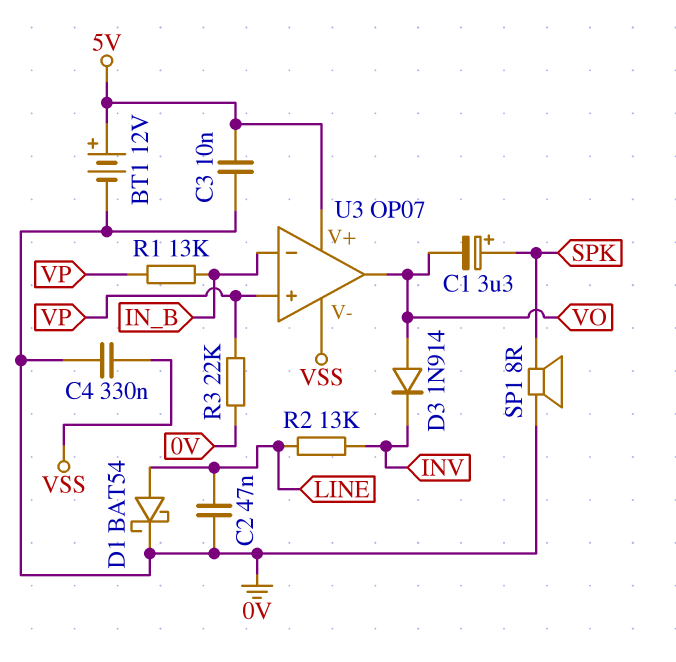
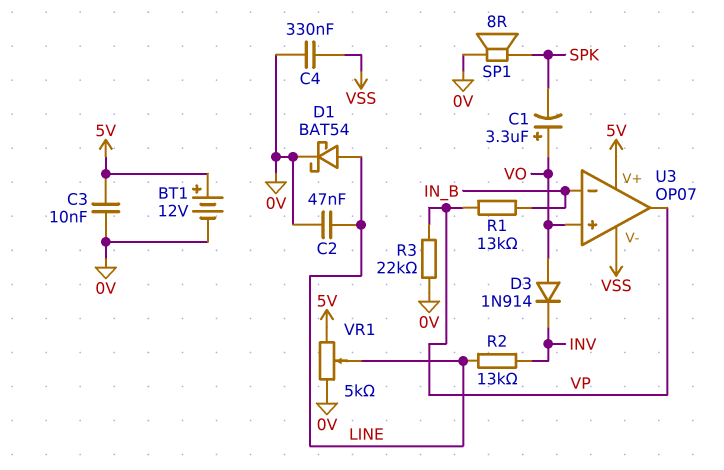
C1: 3.3uF (plus SPK, minus VO) -> 3.3uF (plus VO, minus SPK)
U3 pin in+: VP -> VO
U3 pin out: VO -> VP
VR1: none -> 5k (0V, 5V, wiper LINE)

